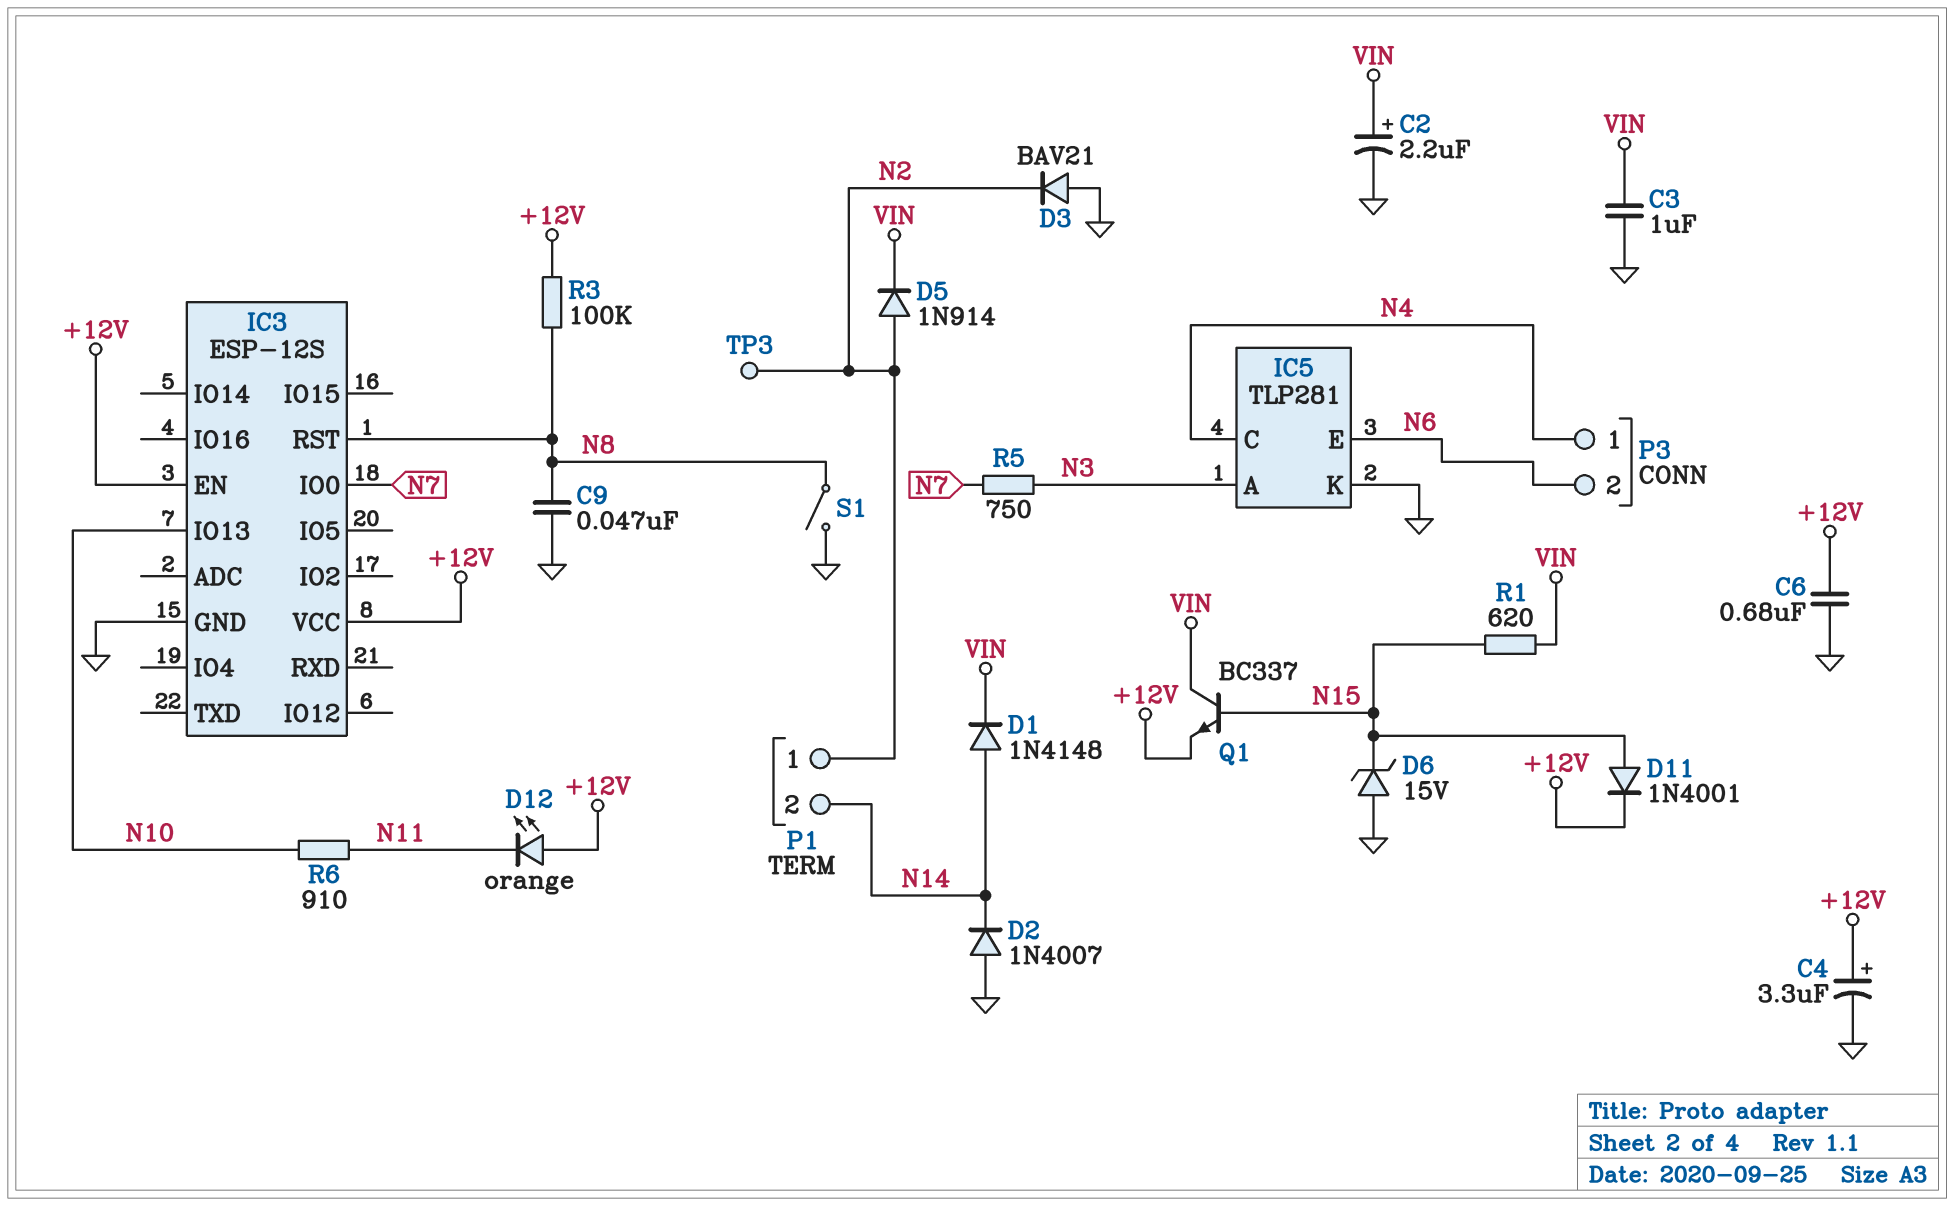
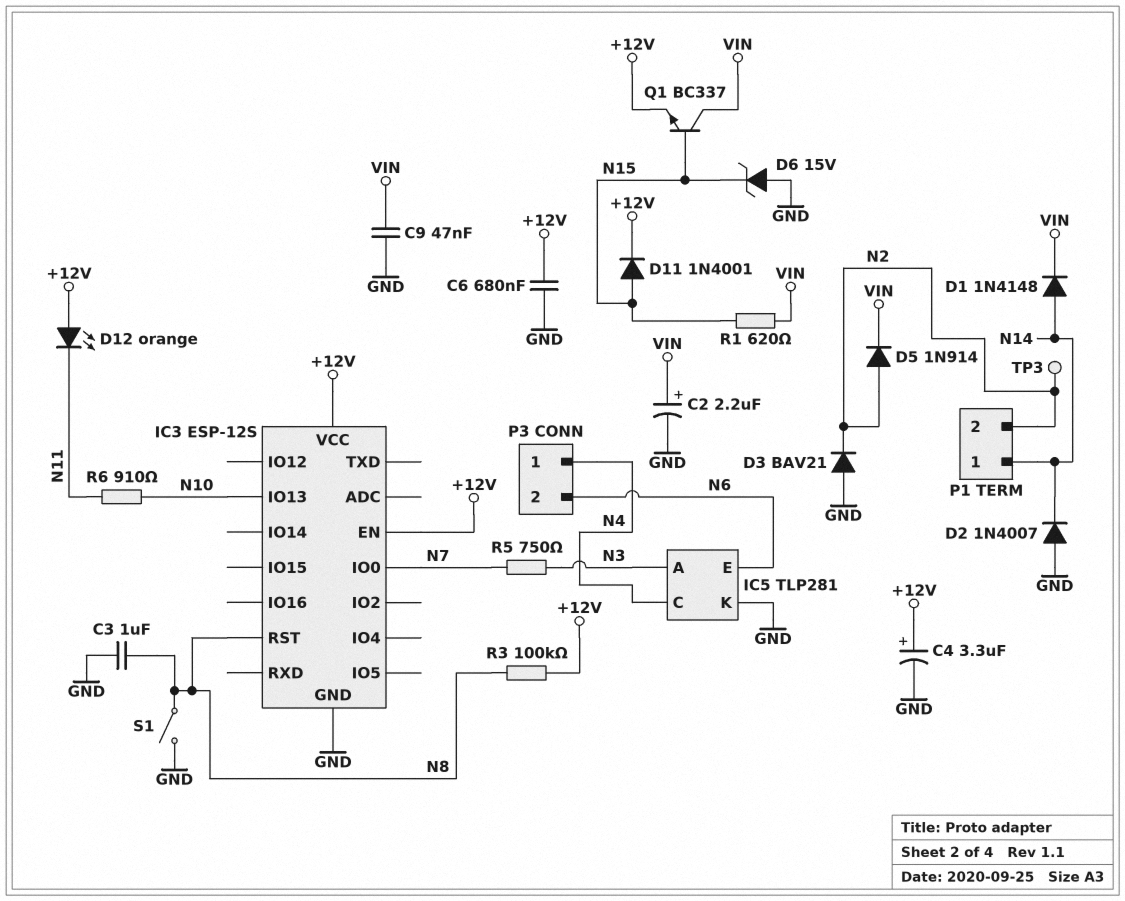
C3: 1uF (GND, VIN) -> 1uF (GND, N8)
C9: 47nF (GND, N8) -> 47nF (GND, VIN)
P1 pin 1: N2 -> N14
P1 pin 2: N14 -> N2

